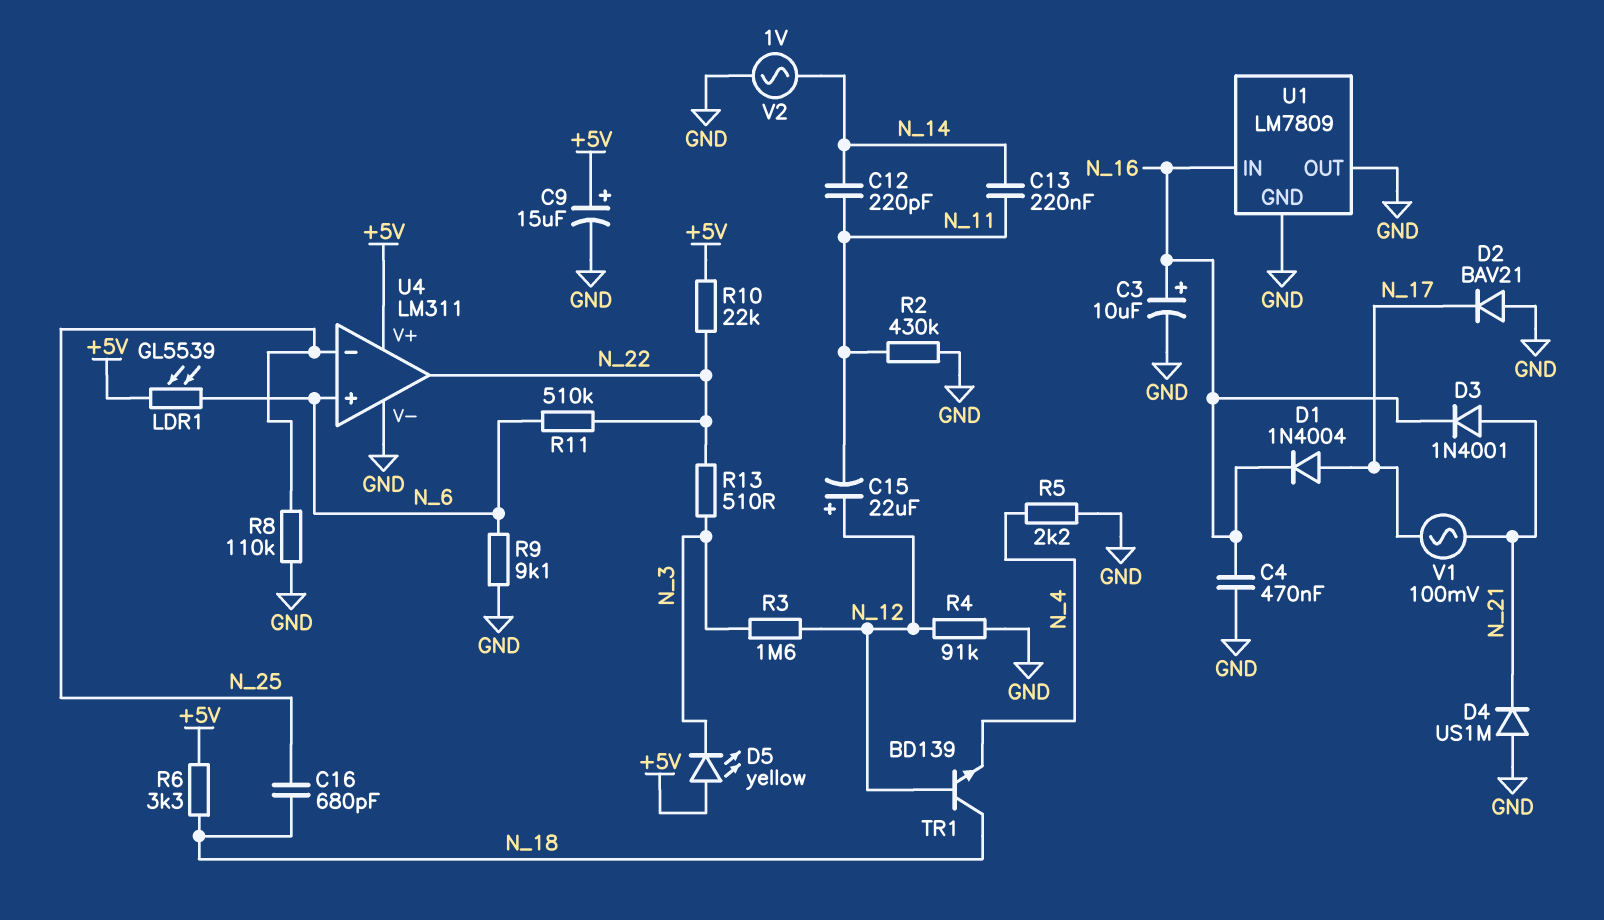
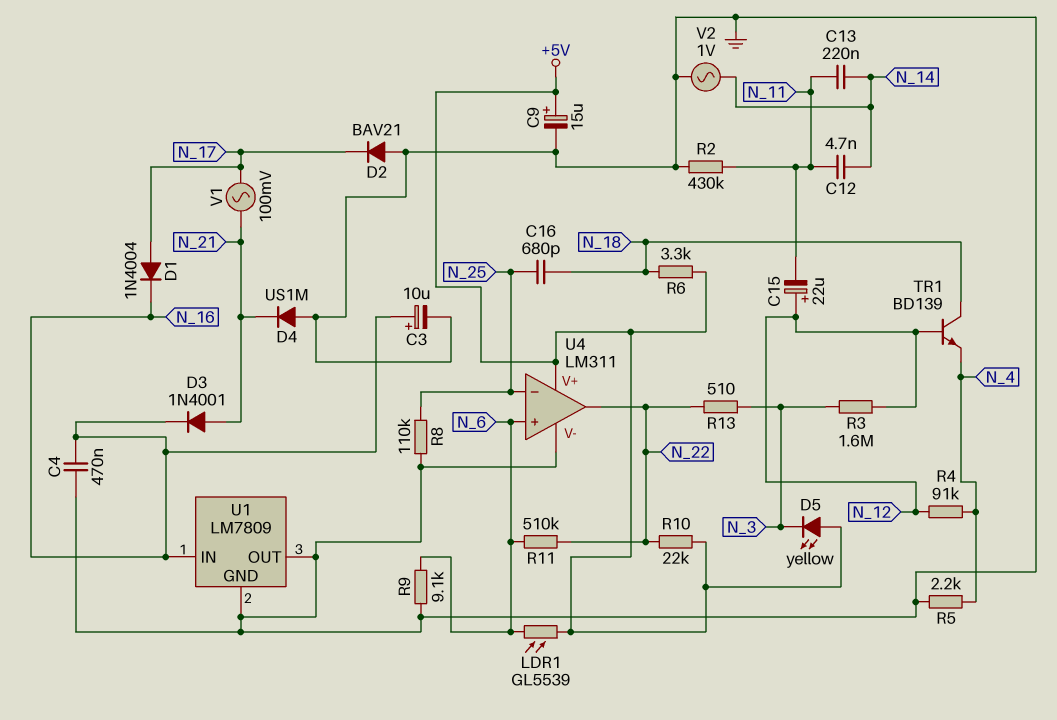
C12: 220pF (N_11, N_14) -> 4.7nF (N_11, N_14)
R4: 91k (GND, N_12) -> 91k (N_4, N_12)

